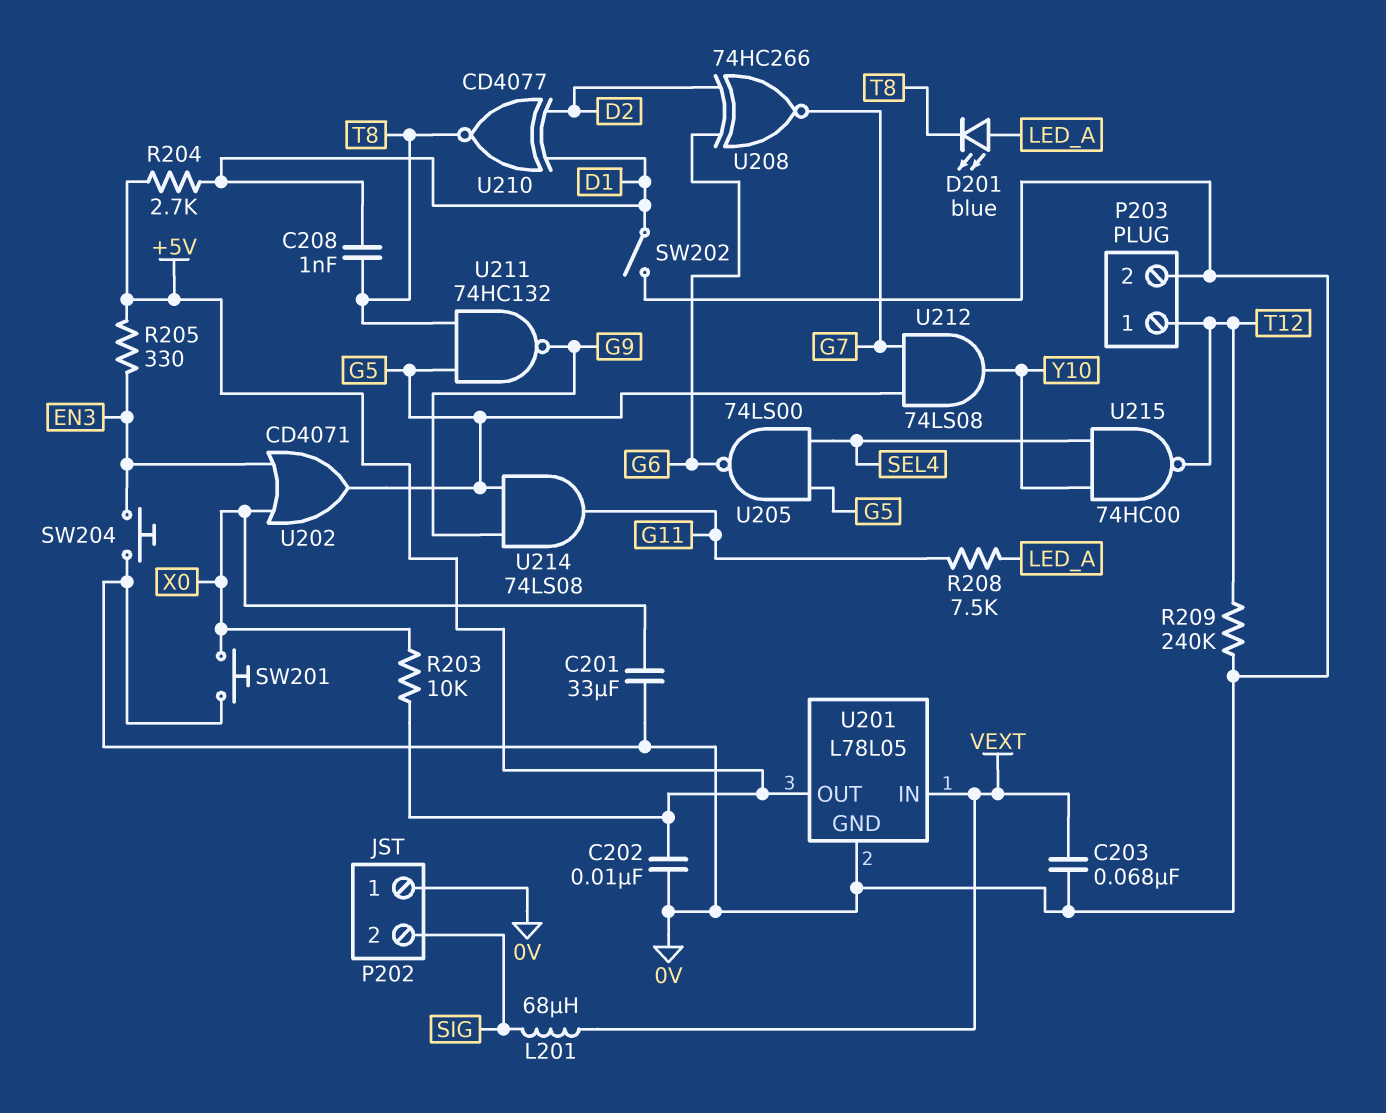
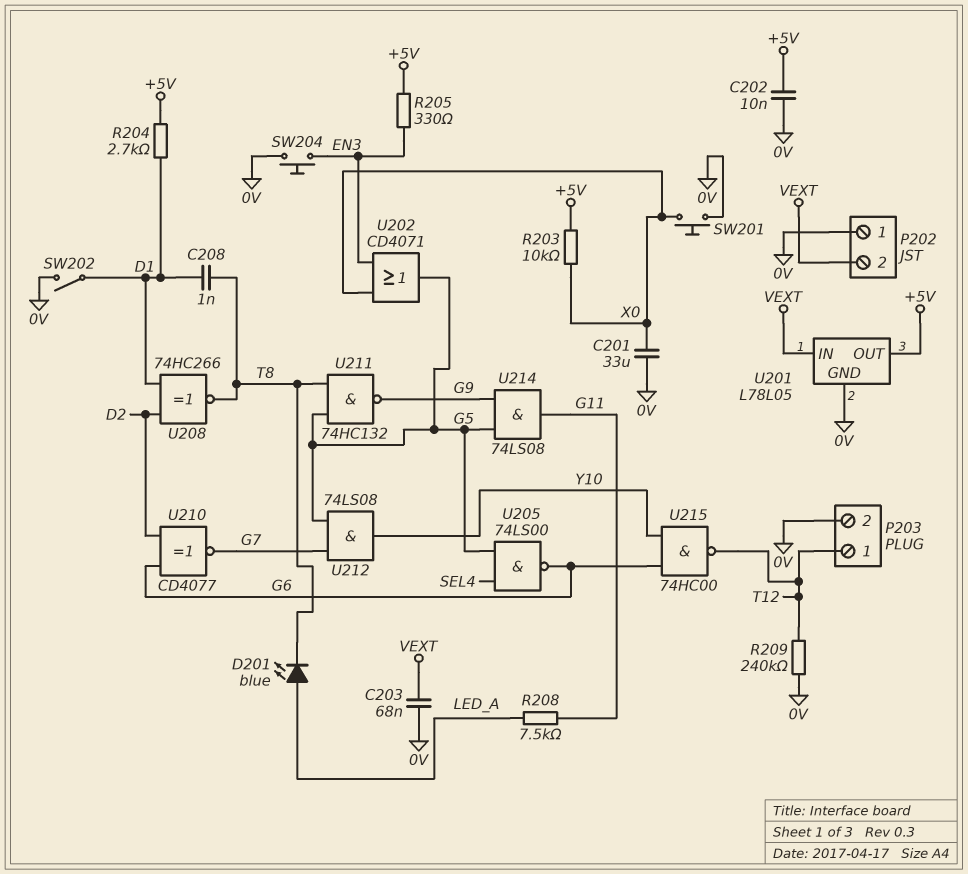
L201: 68uH (SIG, VEXT) -> none
P202 pin 2: SIG -> VEXT
U208: XNOR 74HC266 (in D2, in G6, out G7) -> XNOR 74HC266 (in D1, in D2, out T8)
U210: XNOR CD4077 (in D1, in D2, out T8) -> XNOR CD4077 (in D2, in G6, out G7)
U215: NAND 74HC00 (in SEL4, in Y10, out T12) -> NAND 74HC00 (in G6, in Y10, out T12)

